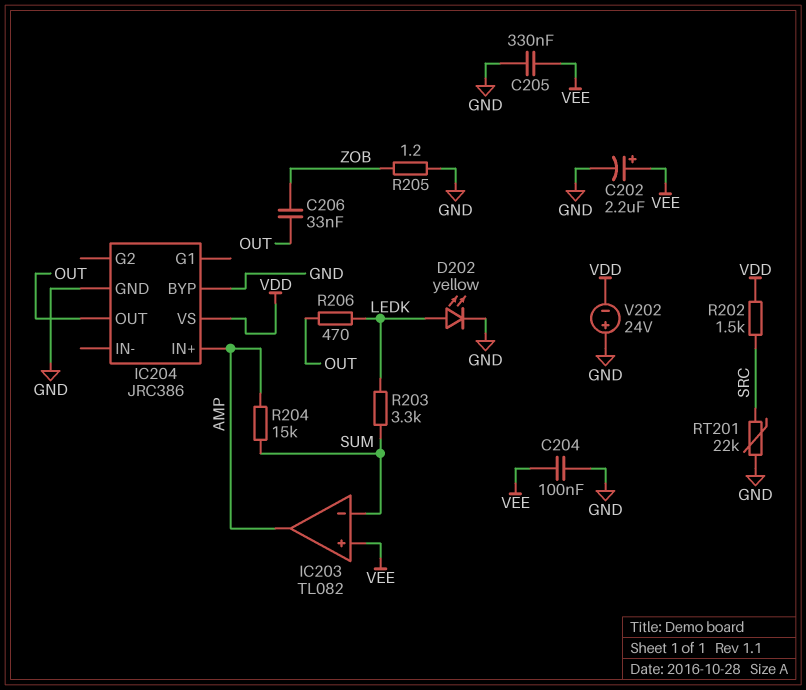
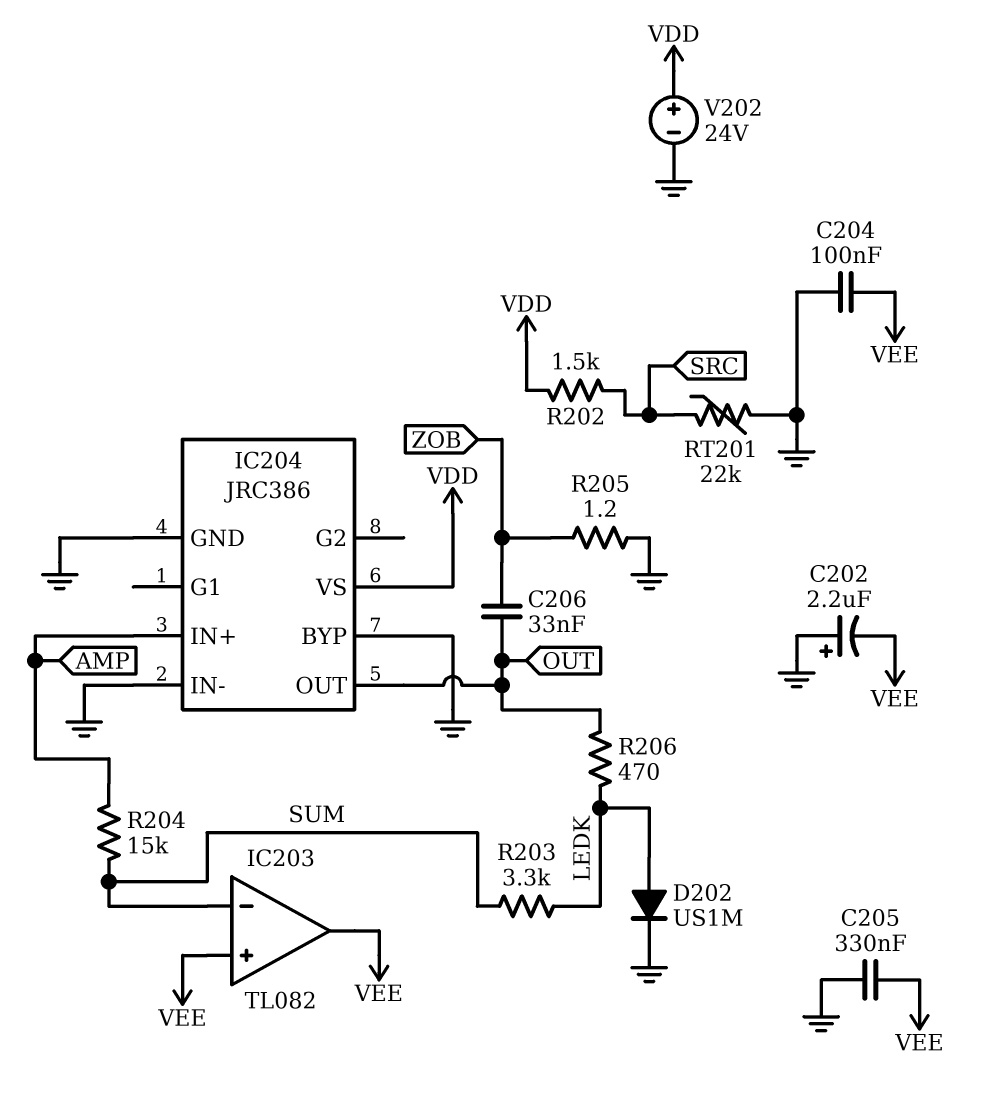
C202: 2.2uF (plus VEE, minus GND) -> 2.2uF (plus GND, minus VEE)
D202: LED yellow (A LEDK, K GND) -> diode US1M (A LEDK, K GND)
IC203 pin out: AMP -> VEE
IC204 pin IN-: none -> GND
V202: 24V (plus GND, minus VDD) -> 24V (plus VDD, minus GND)

